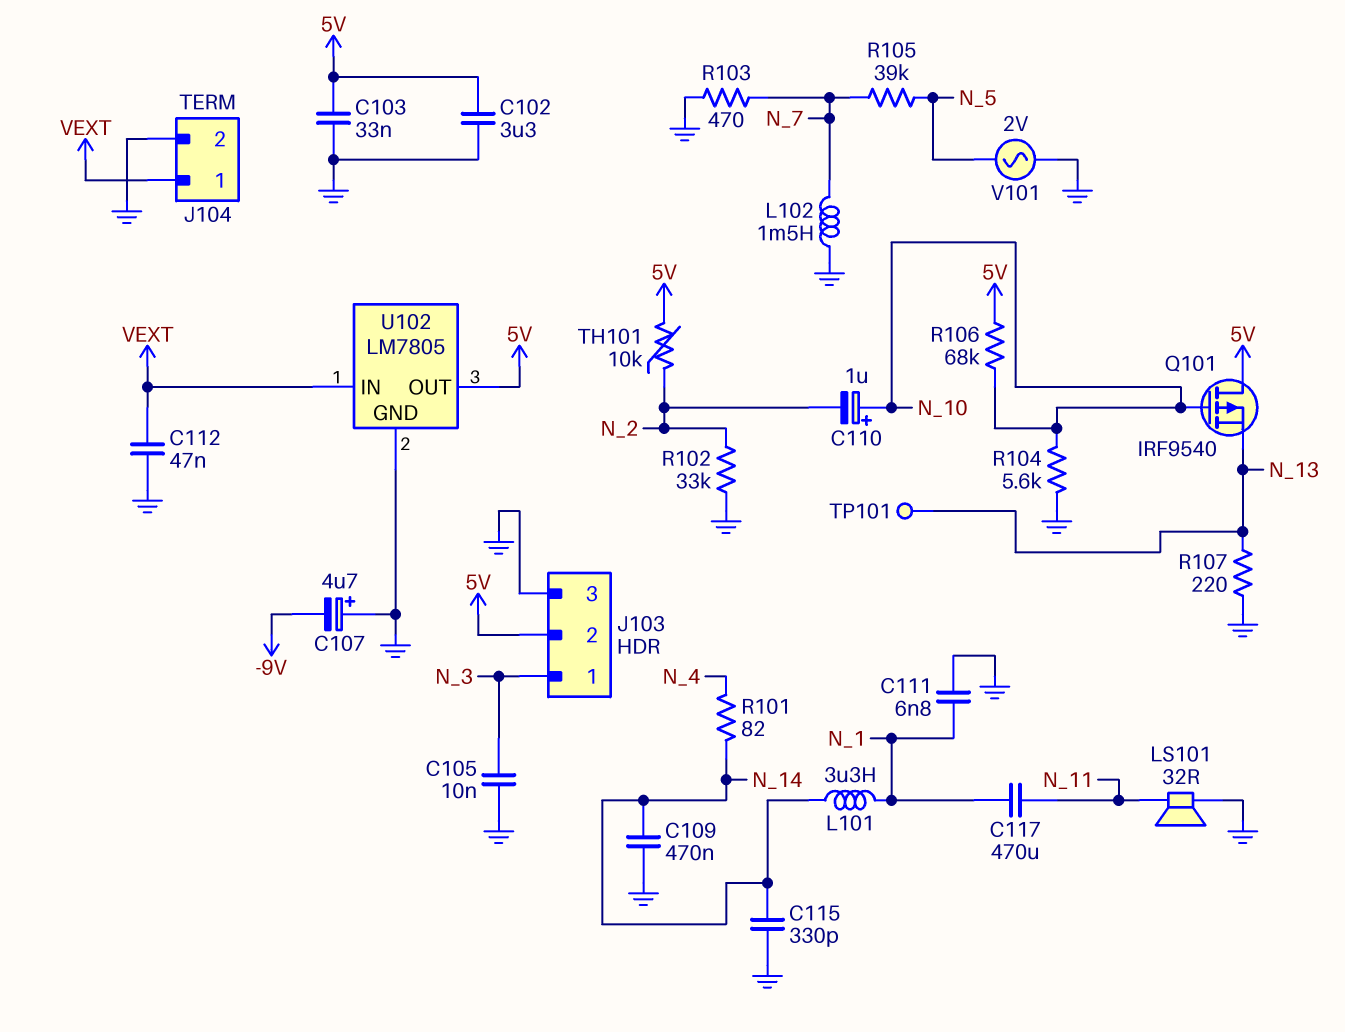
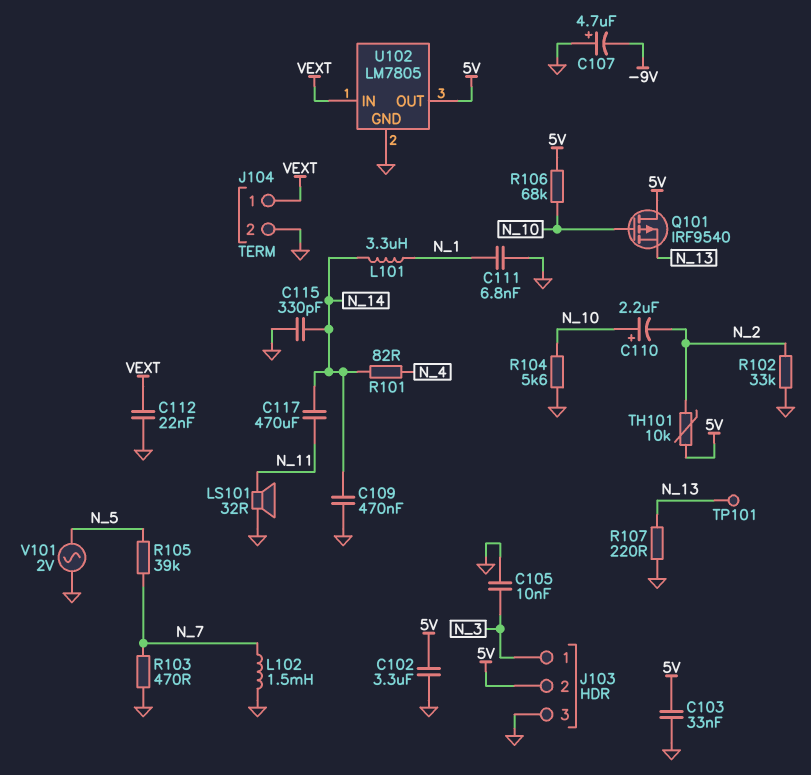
C110: 1uF (plus N_10, minus N_2) -> 2.2uF (plus N_10, minus N_2)
C112: 47nF (GND, VEXT) -> 22nF (GND, VEXT)
C117: 470uF (N_1, N_11) -> 470uF (N_11, N_14)

